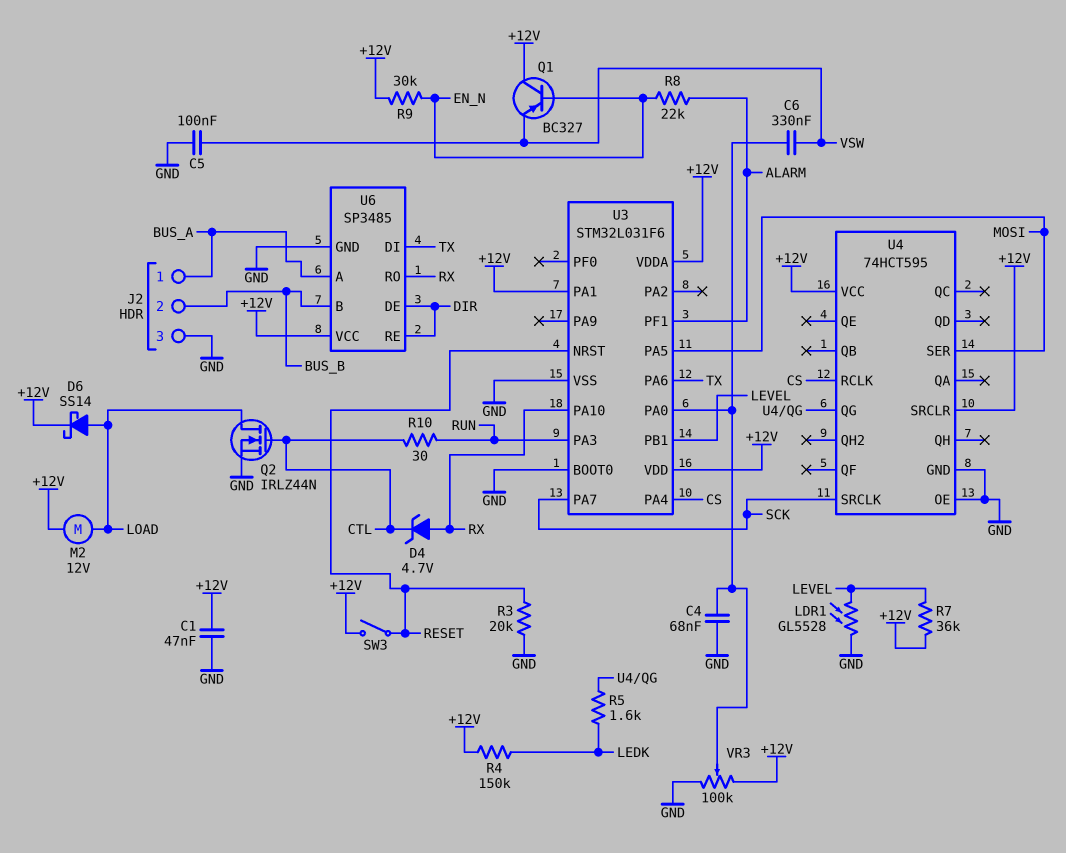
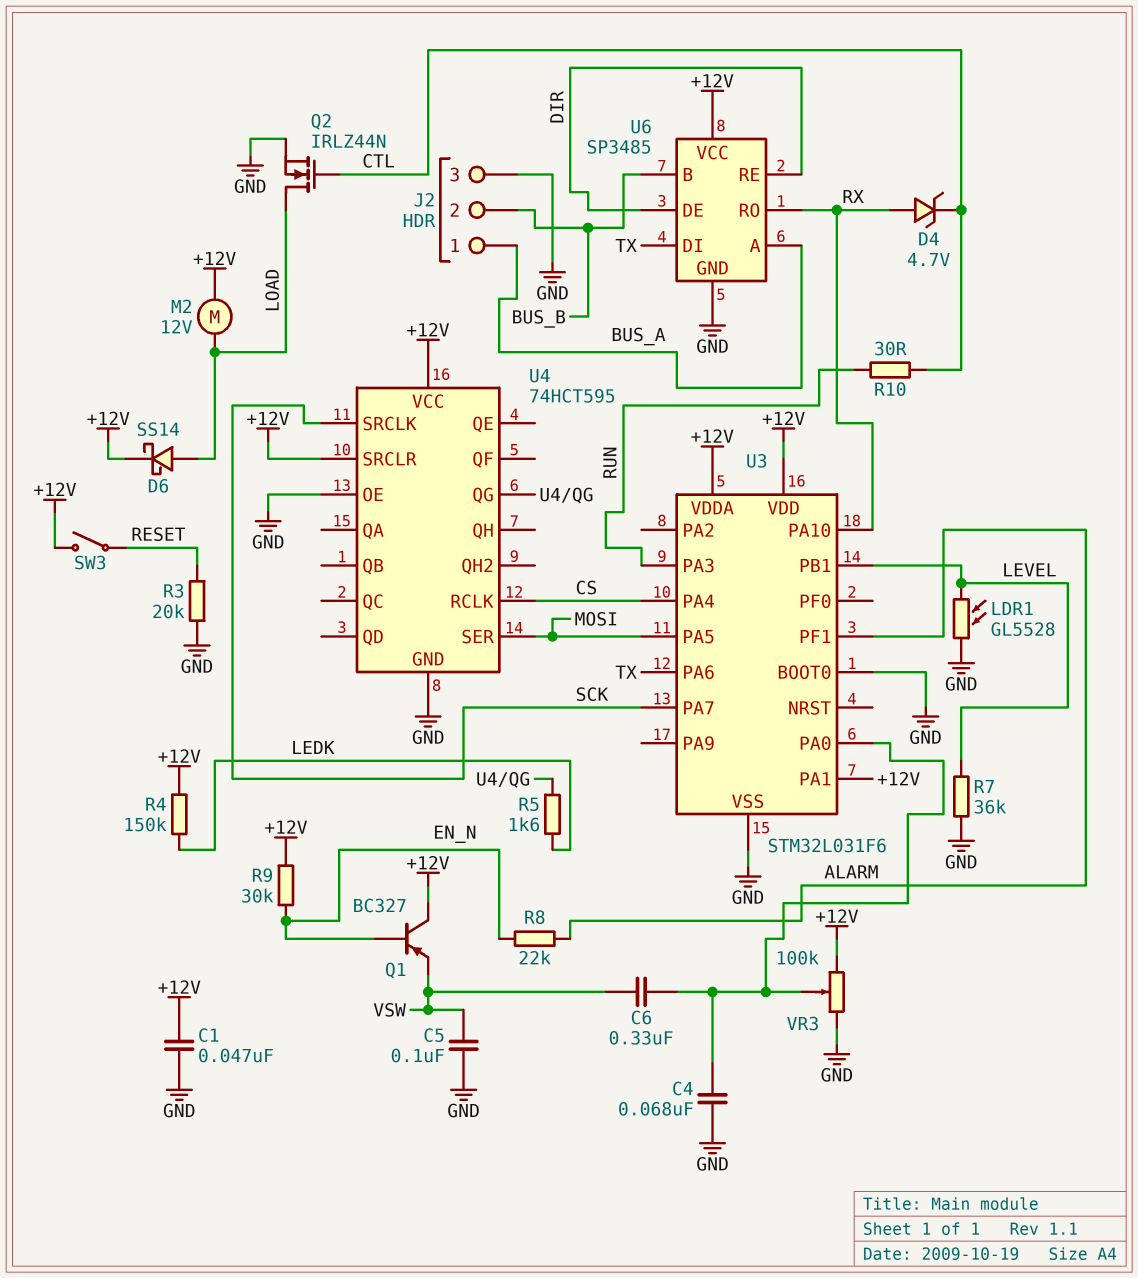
R7: 36k (+12V, LEVEL) -> 36k (GND, LEVEL)
U3 pin NRST: RESET -> none

